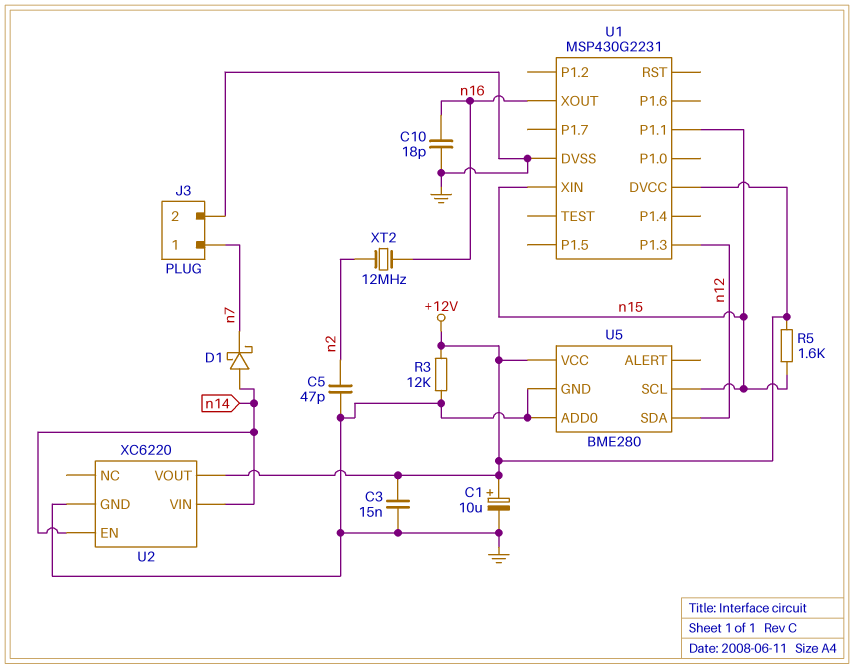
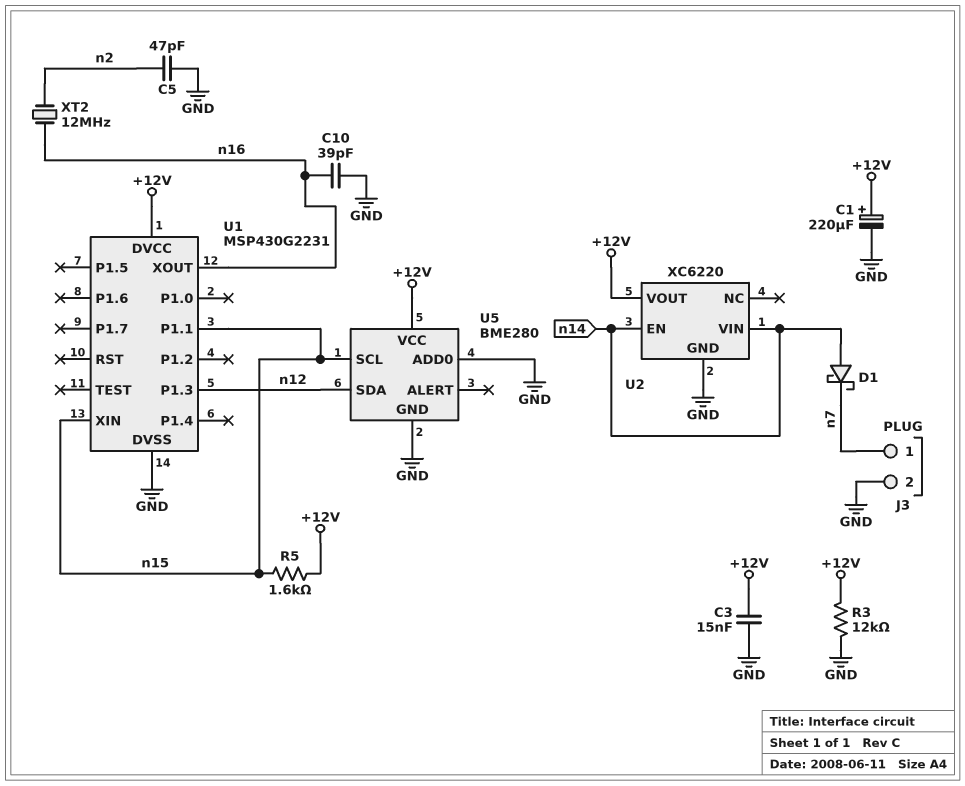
C1: 10uF (plus +12V, minus GND) -> 220uF (plus +12V, minus GND)
C10: 18pF (GND, n16) -> 39pF (GND, n16)

